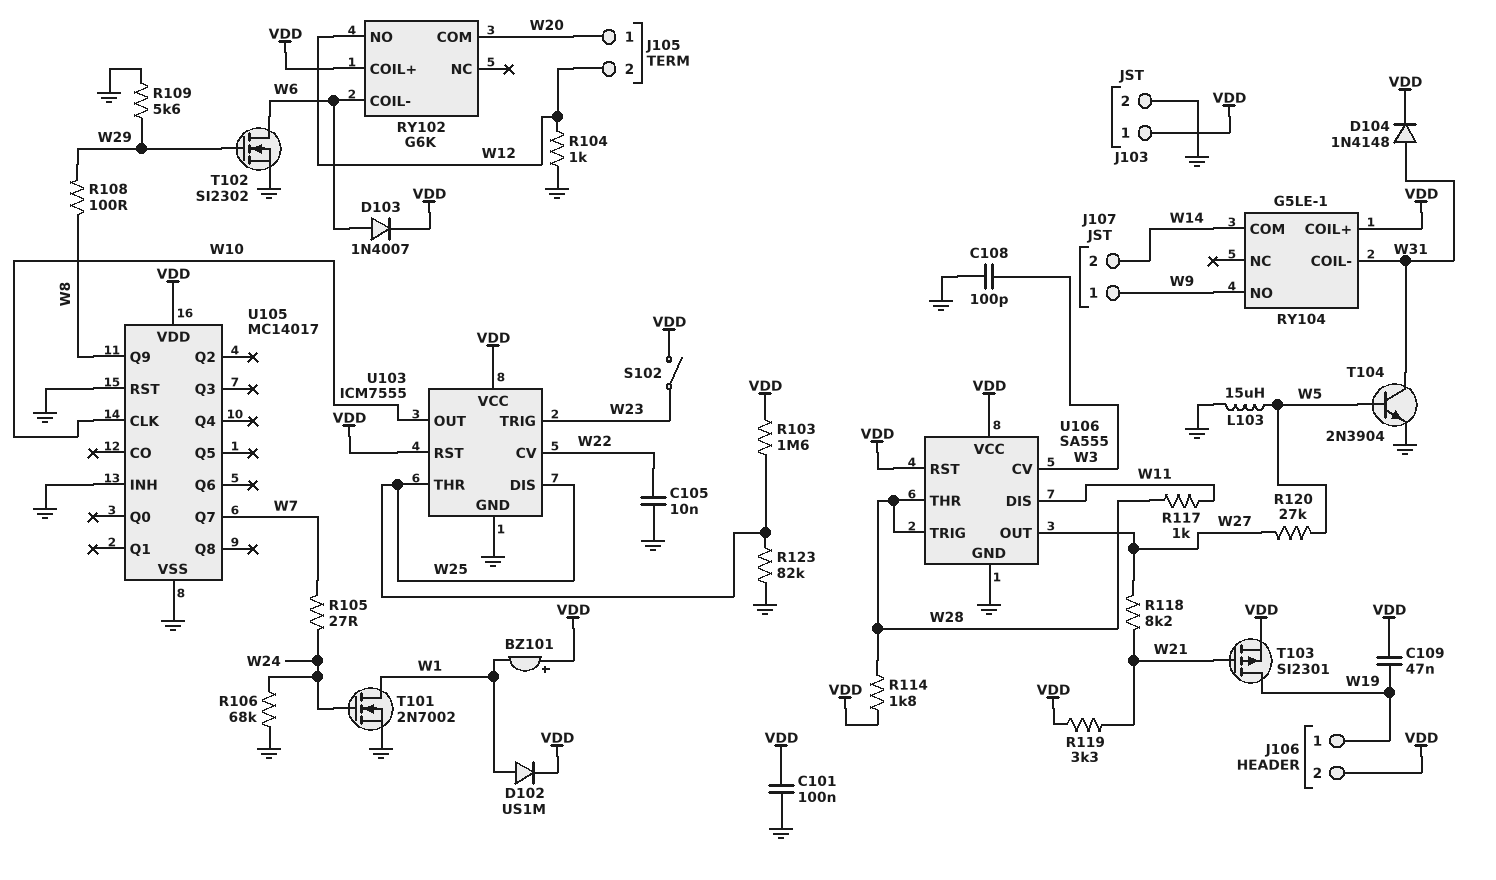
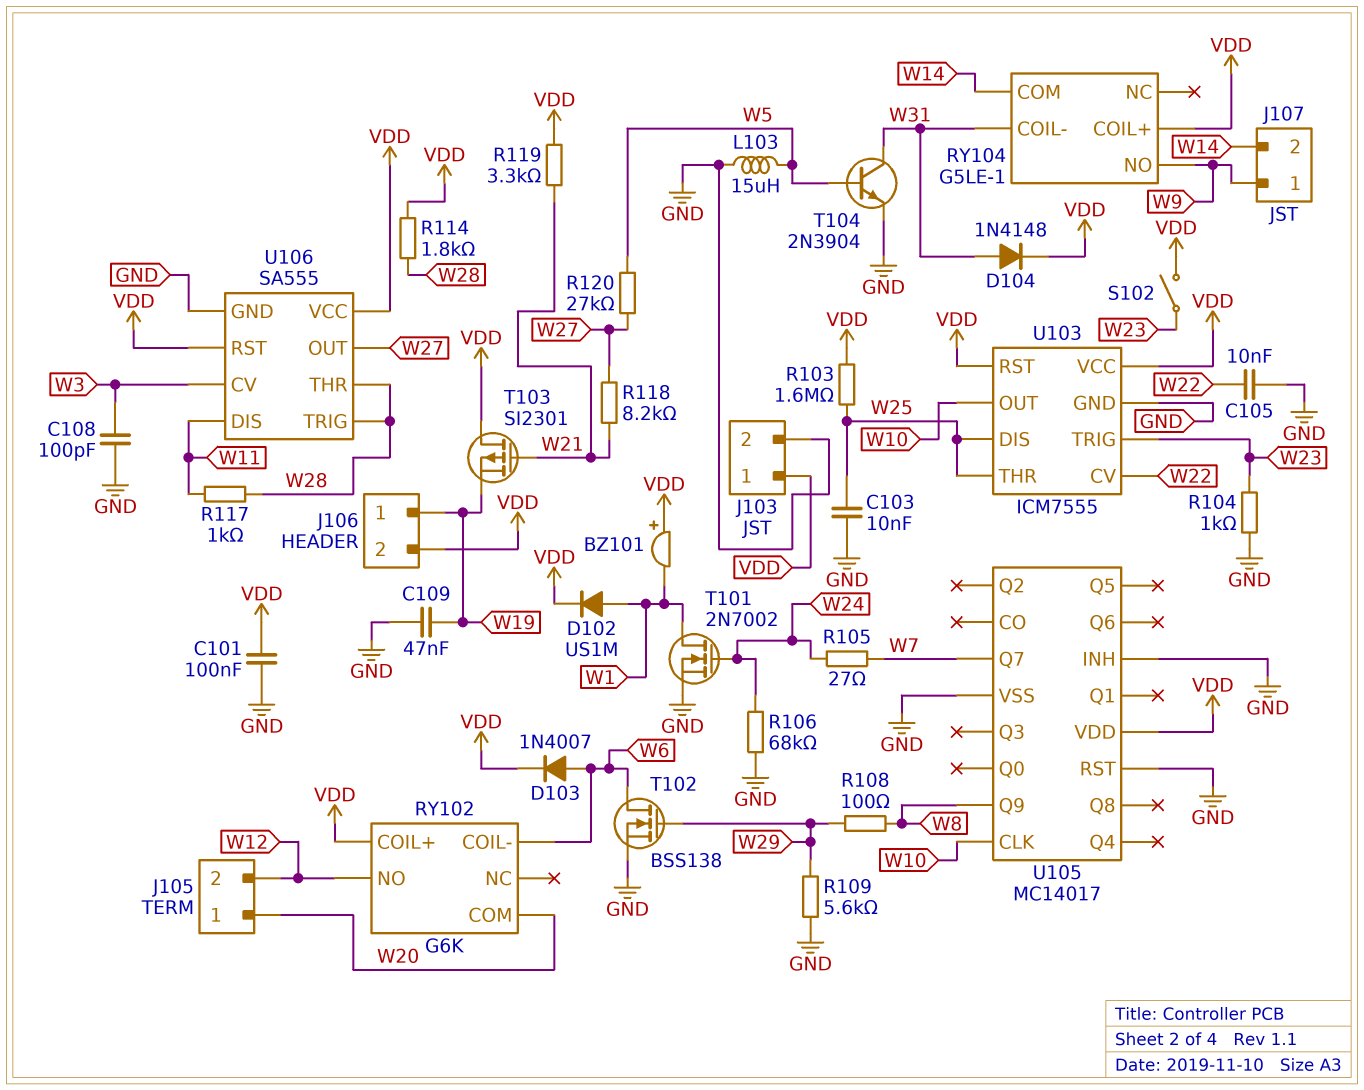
C103: none -> 10nF (GND, W25)
C109: 47nF (VDD, W19) -> 47nF (GND, W19)
R104: 1k (GND, W12) -> 1k (GND, W23)
R123: 82k (GND, W25) -> none
T102: NMOS SI2302 (G W29, D W6, S GND) -> NMOS BSS138 (G W29, D W6, S GND)
T103: PMOS SI2301 (G W21, D W19, S VDD) -> PMOS SI2301 (G W21, D VDD, S W19)

